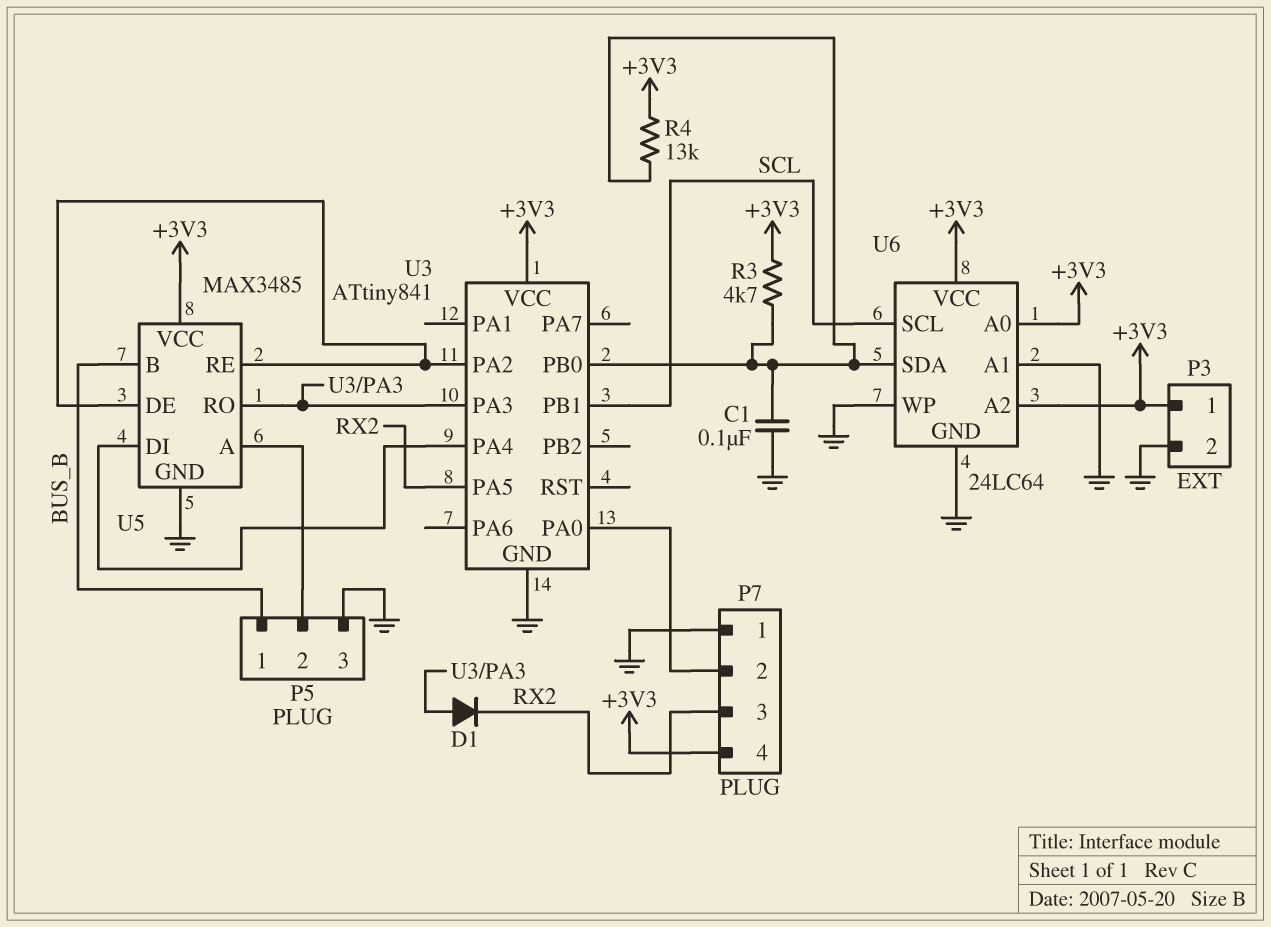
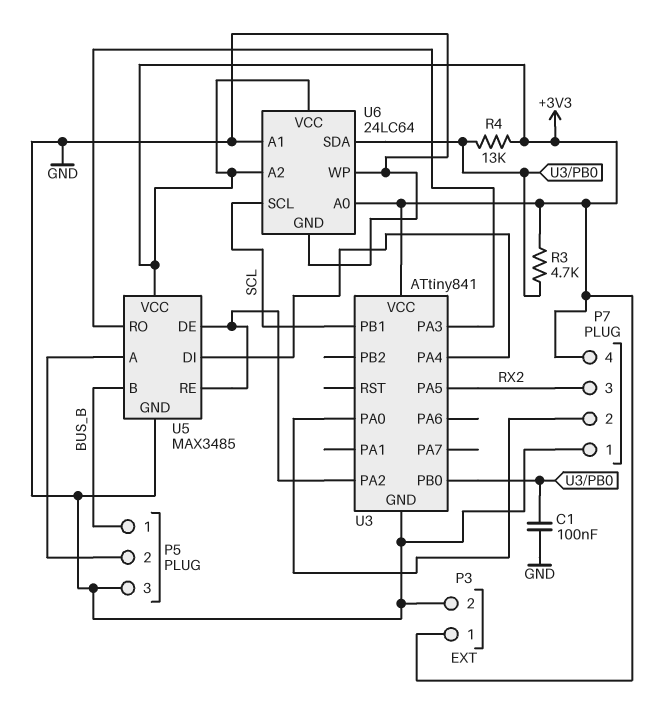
D1: diode (A U3/PA3, K RX2) -> none

